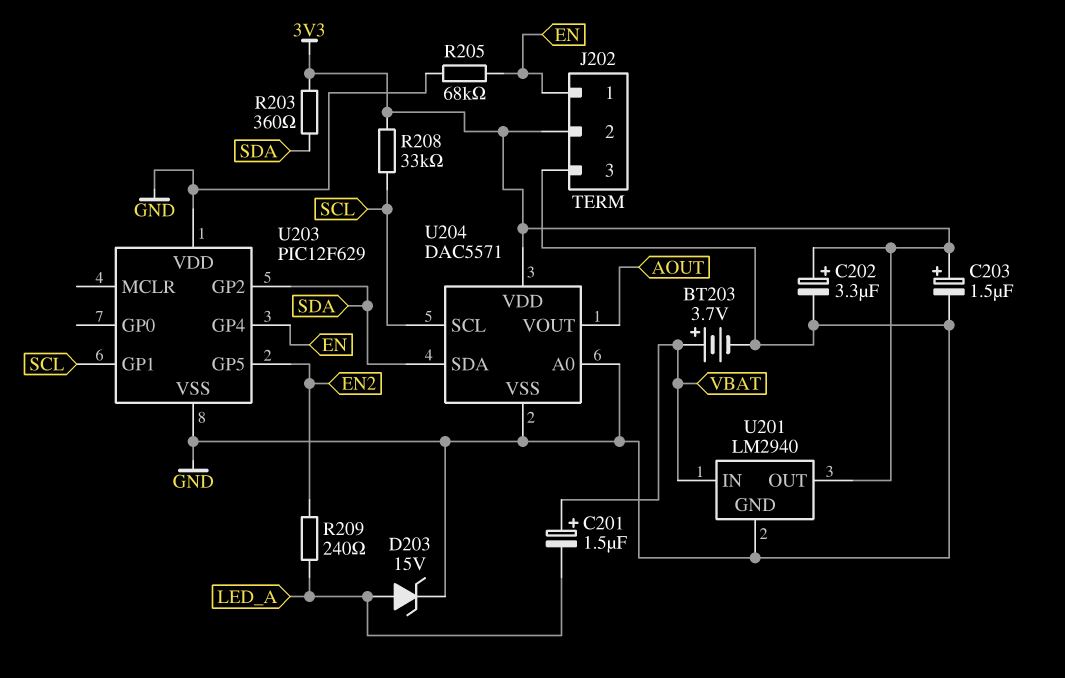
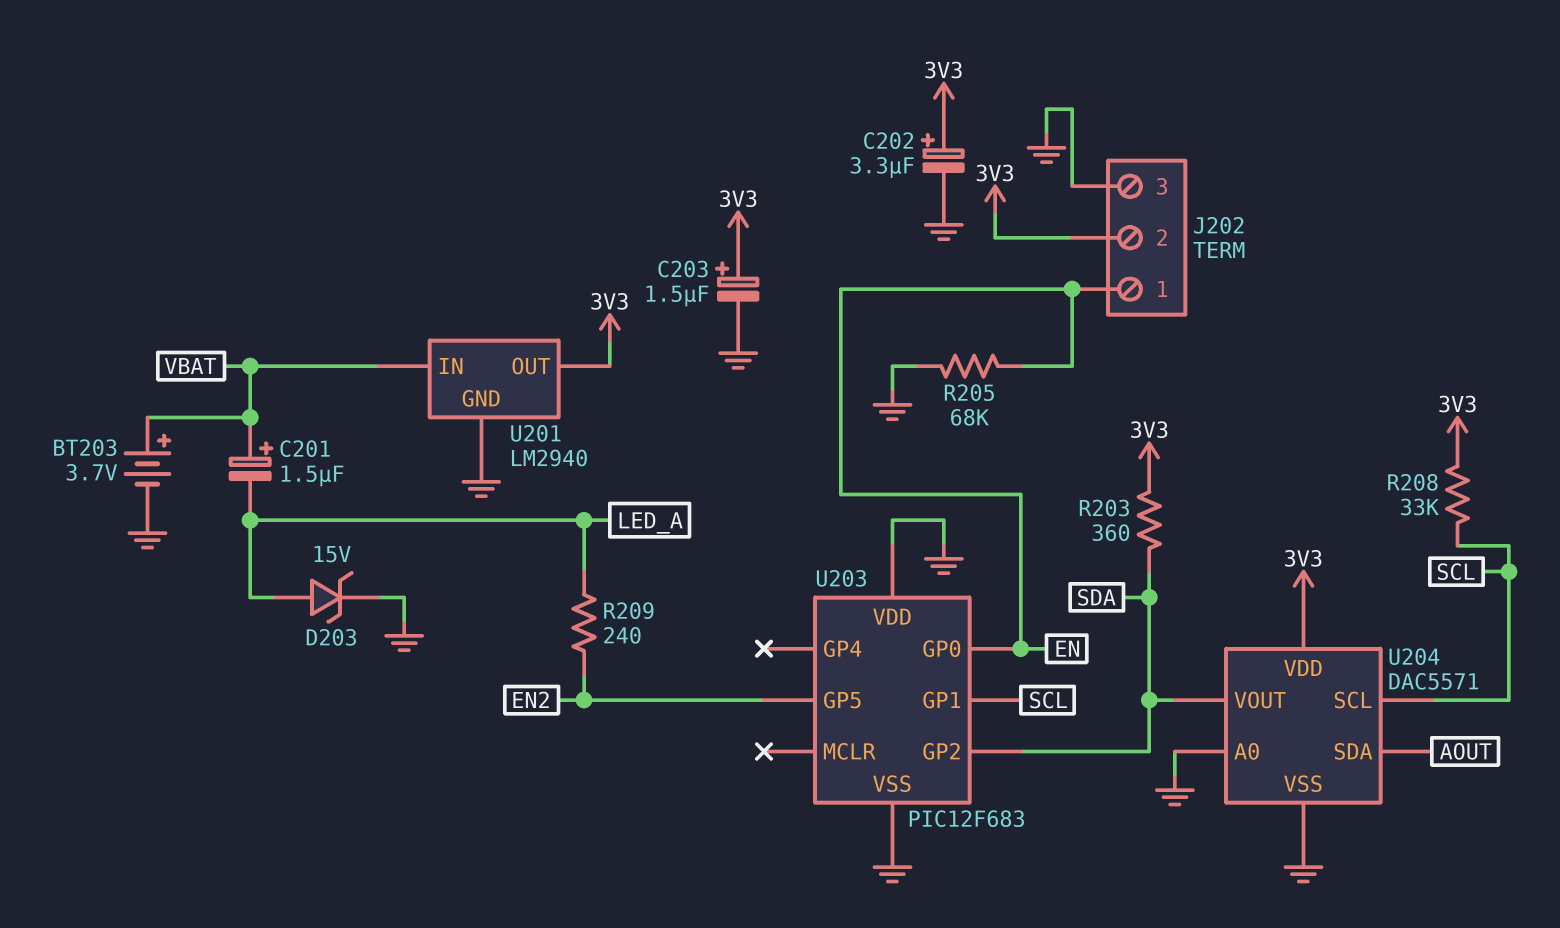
U203: PIC12F629 -> PIC12F683
U203 pin GP0: none -> EN
U203 pin GP4: EN -> none
U204 pin SDA: SDA -> AOUT
U204 pin VOUT: AOUT -> SDA

